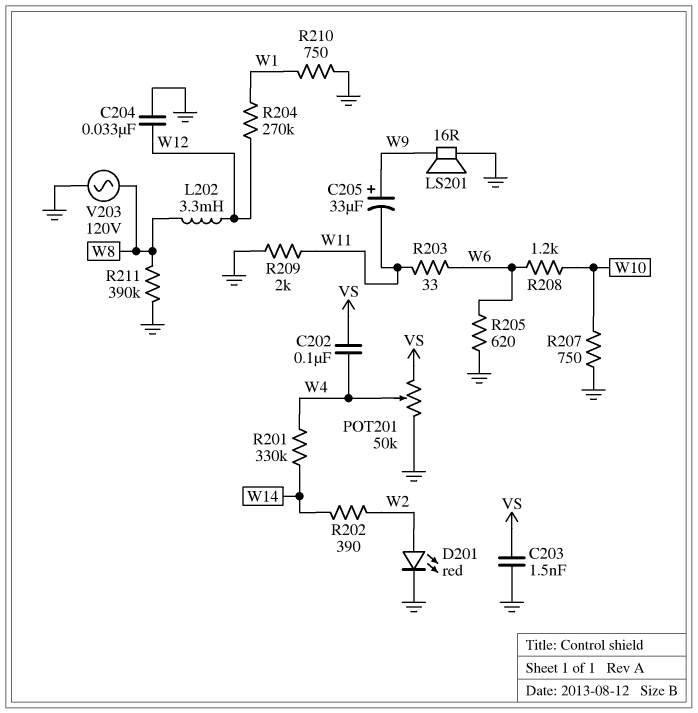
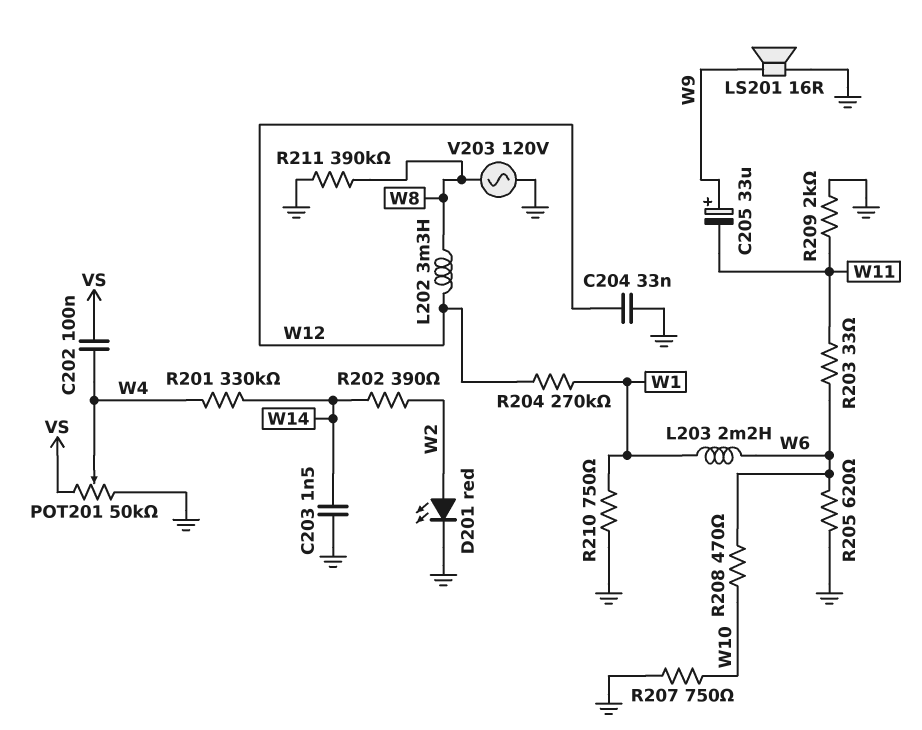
C203: 1.5nF (GND, VS) -> 1.5nF (GND, W14)
L203: none -> 2.2mH (W1, W6)
R208: 1.2k (W6, W10) -> 470 (W6, W10)

